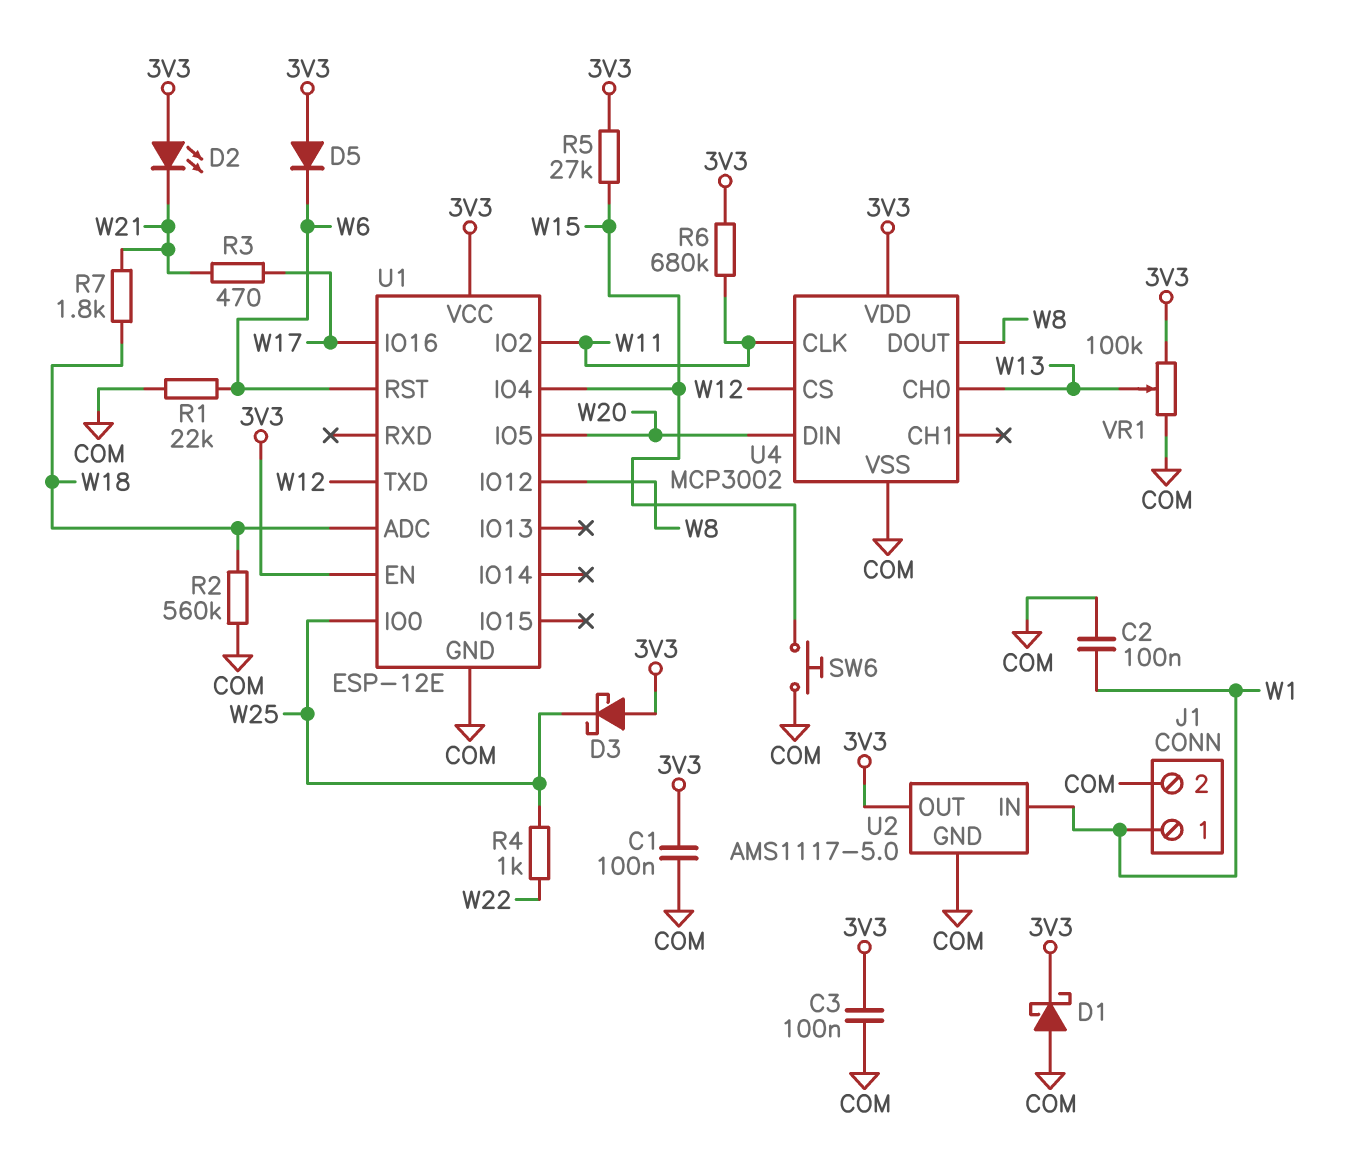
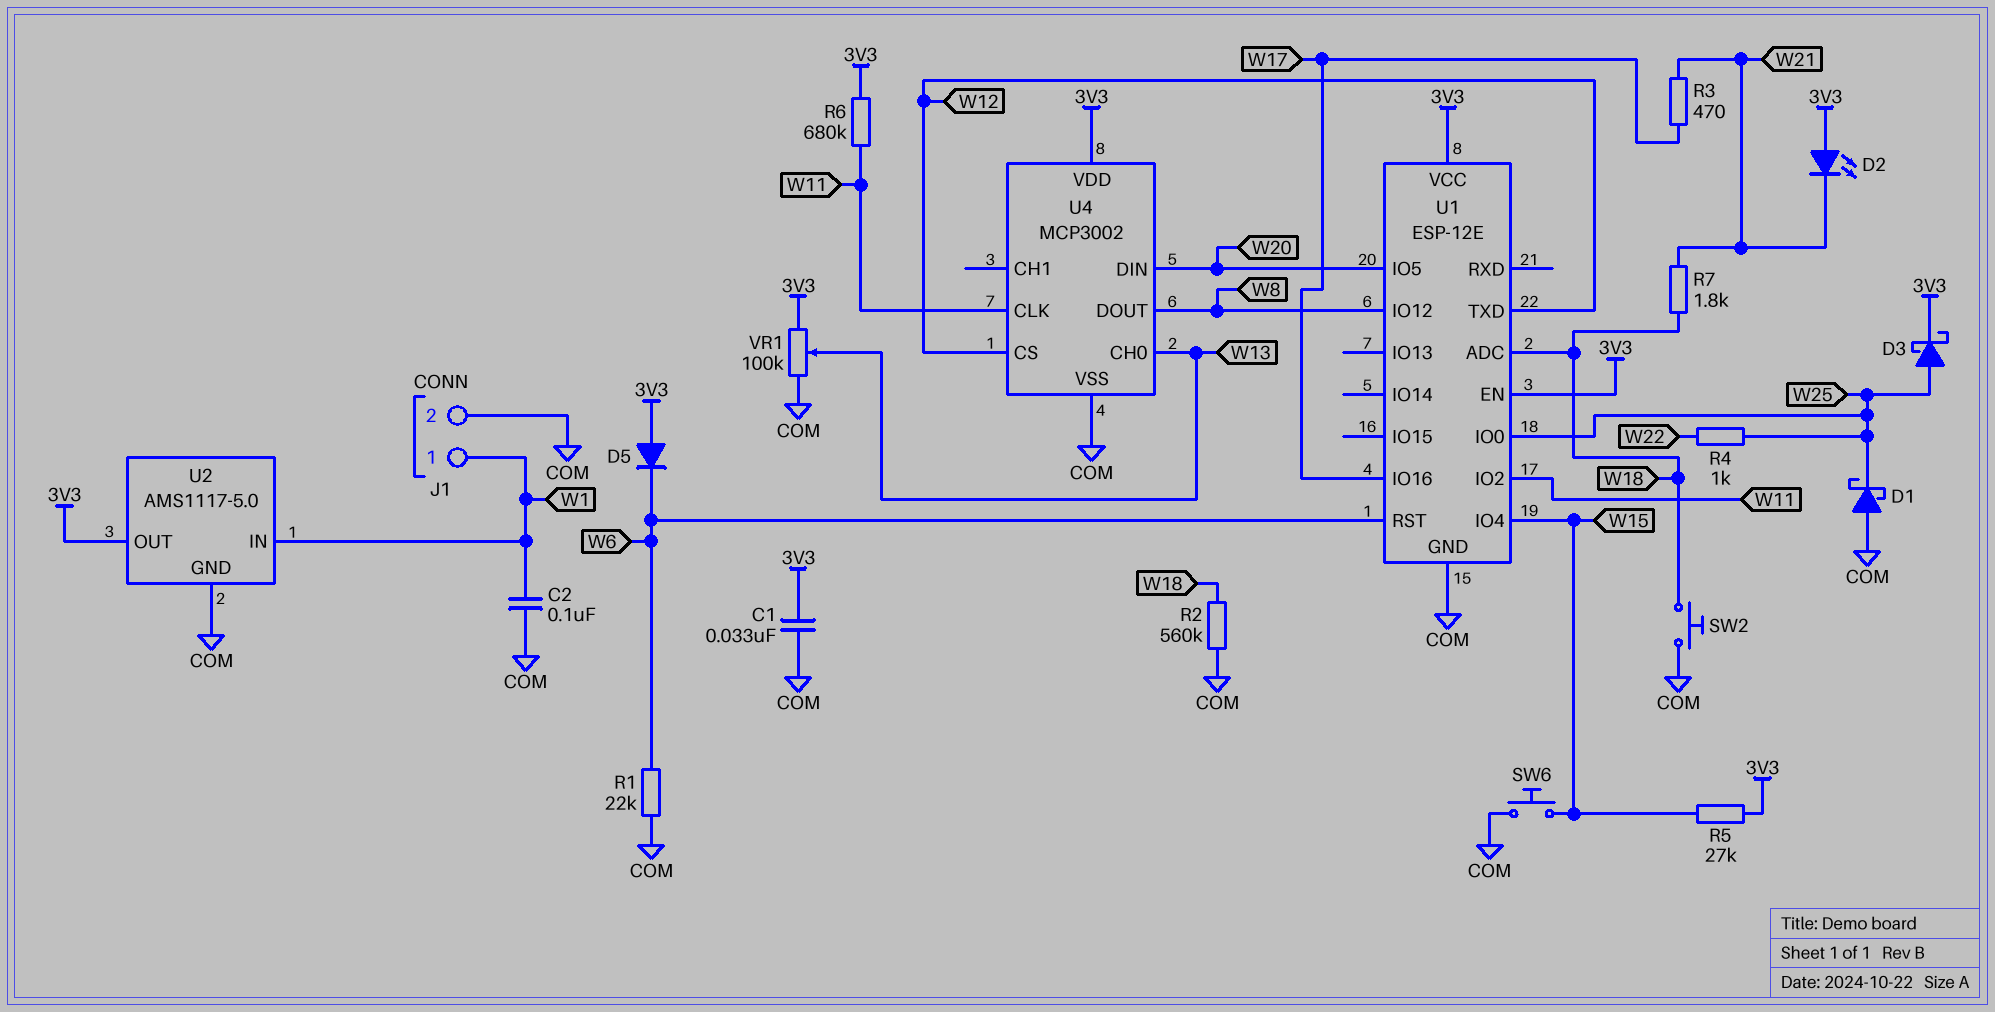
C1: 100nF (3V3, COM) -> 33nF (3V3, COM)
C3: 100nF (3V3, COM) -> none
D1: schottky (A COM, K 3V3) -> schottky (A COM, K W25)
D3: schottky (A 3V3, K W25) -> schottky (A W25, K 3V3)
SW2: none -> button (COM, W18)

